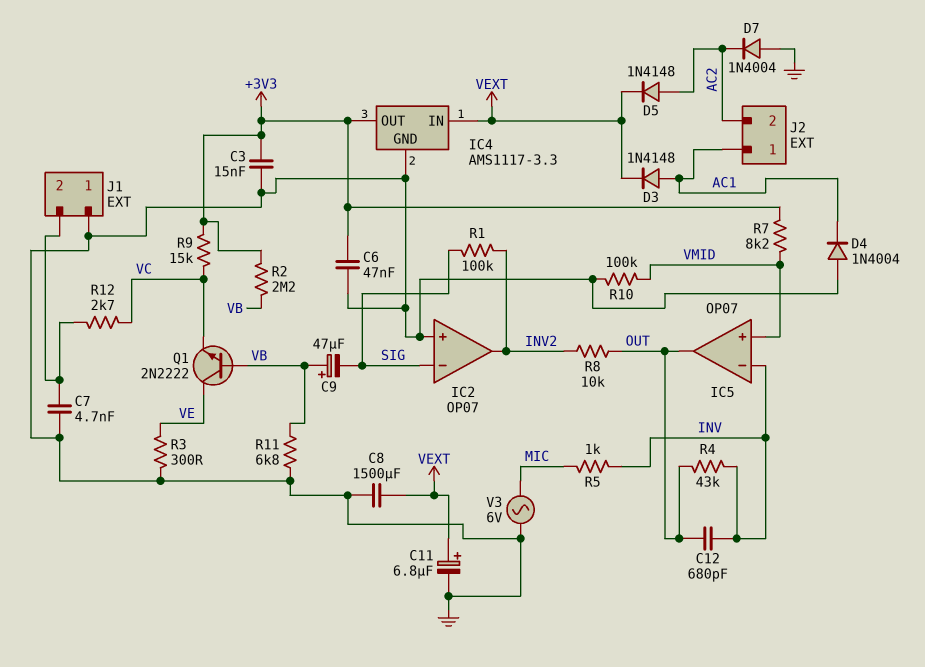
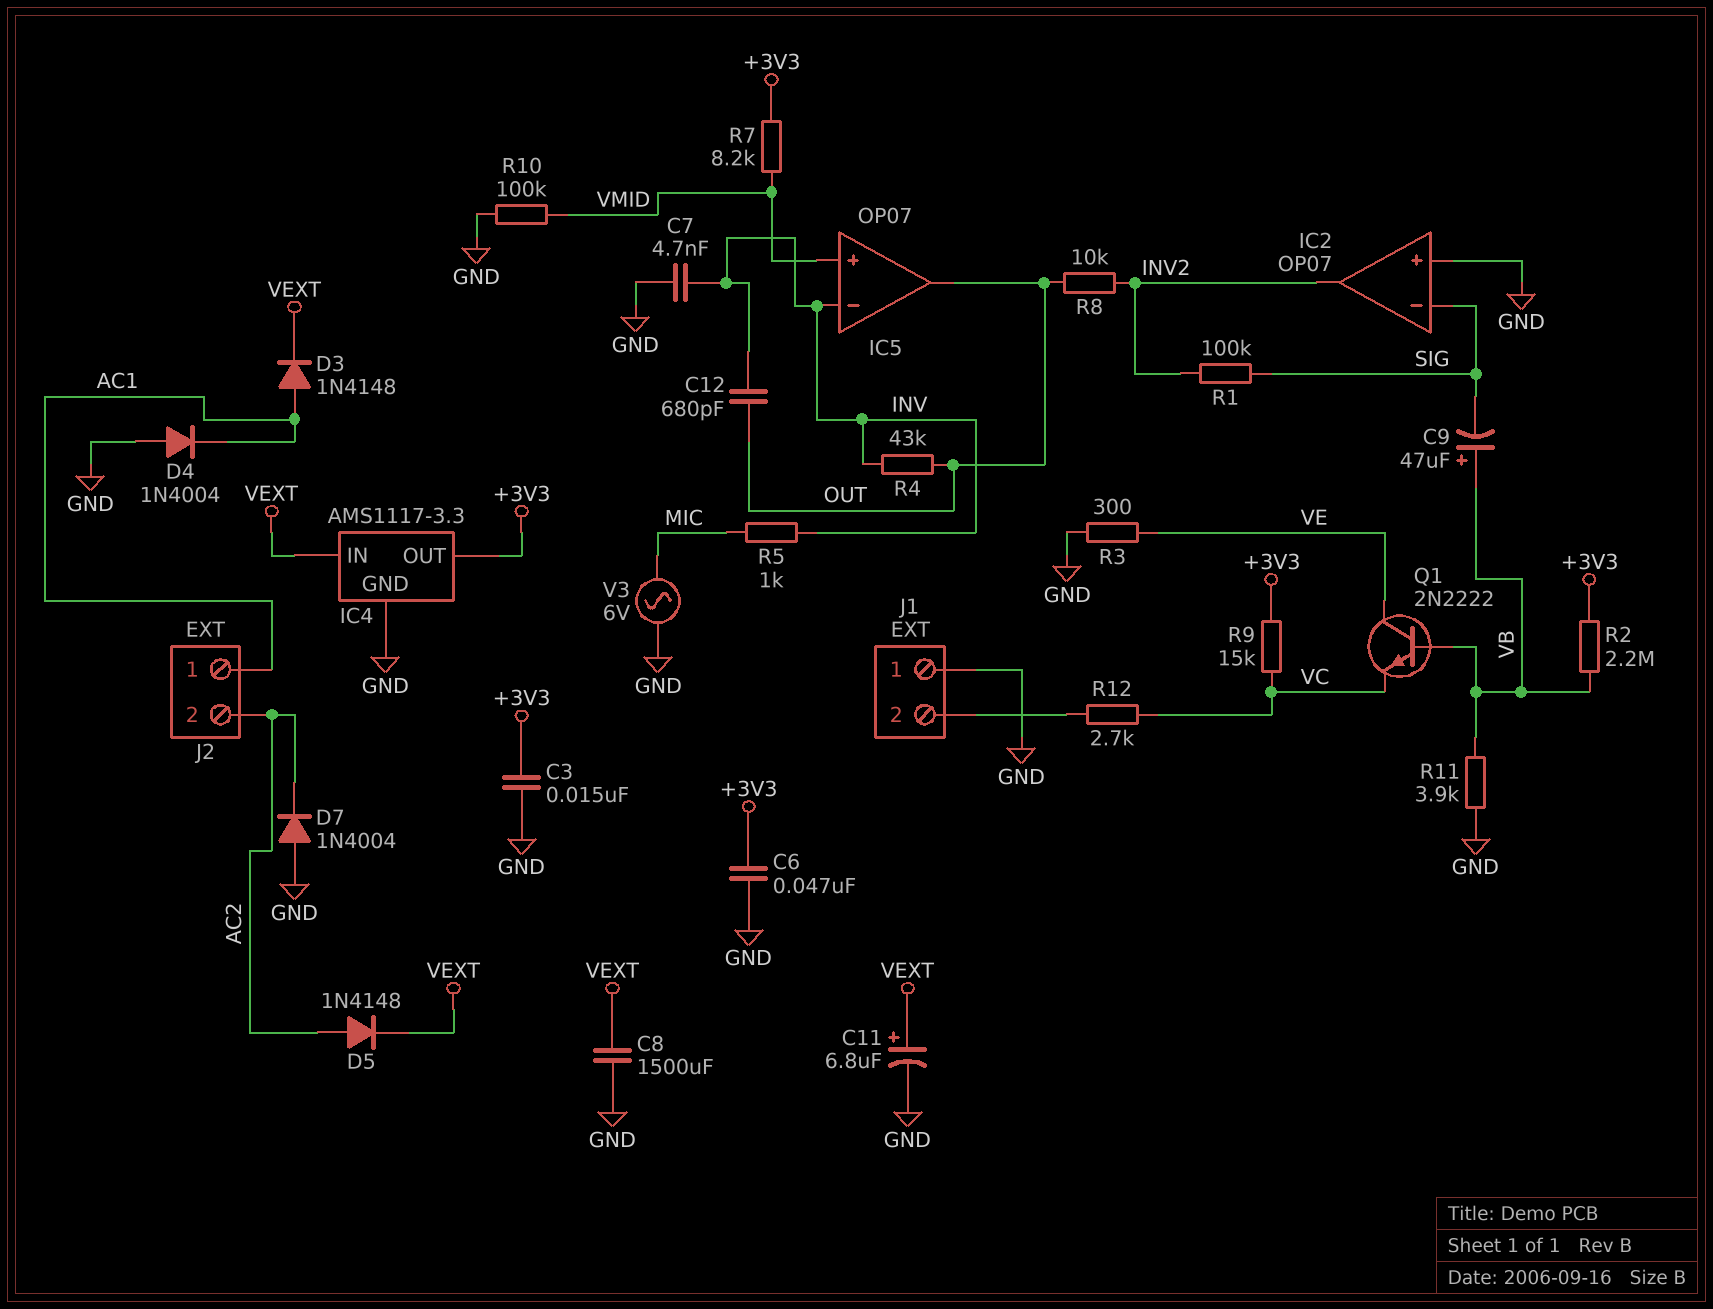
C7: 4.7nF (GND, J1/2) -> 4.7nF (GND, INV)
R11: 6.8k (GND, VB) -> 3.9k (GND, VB)

